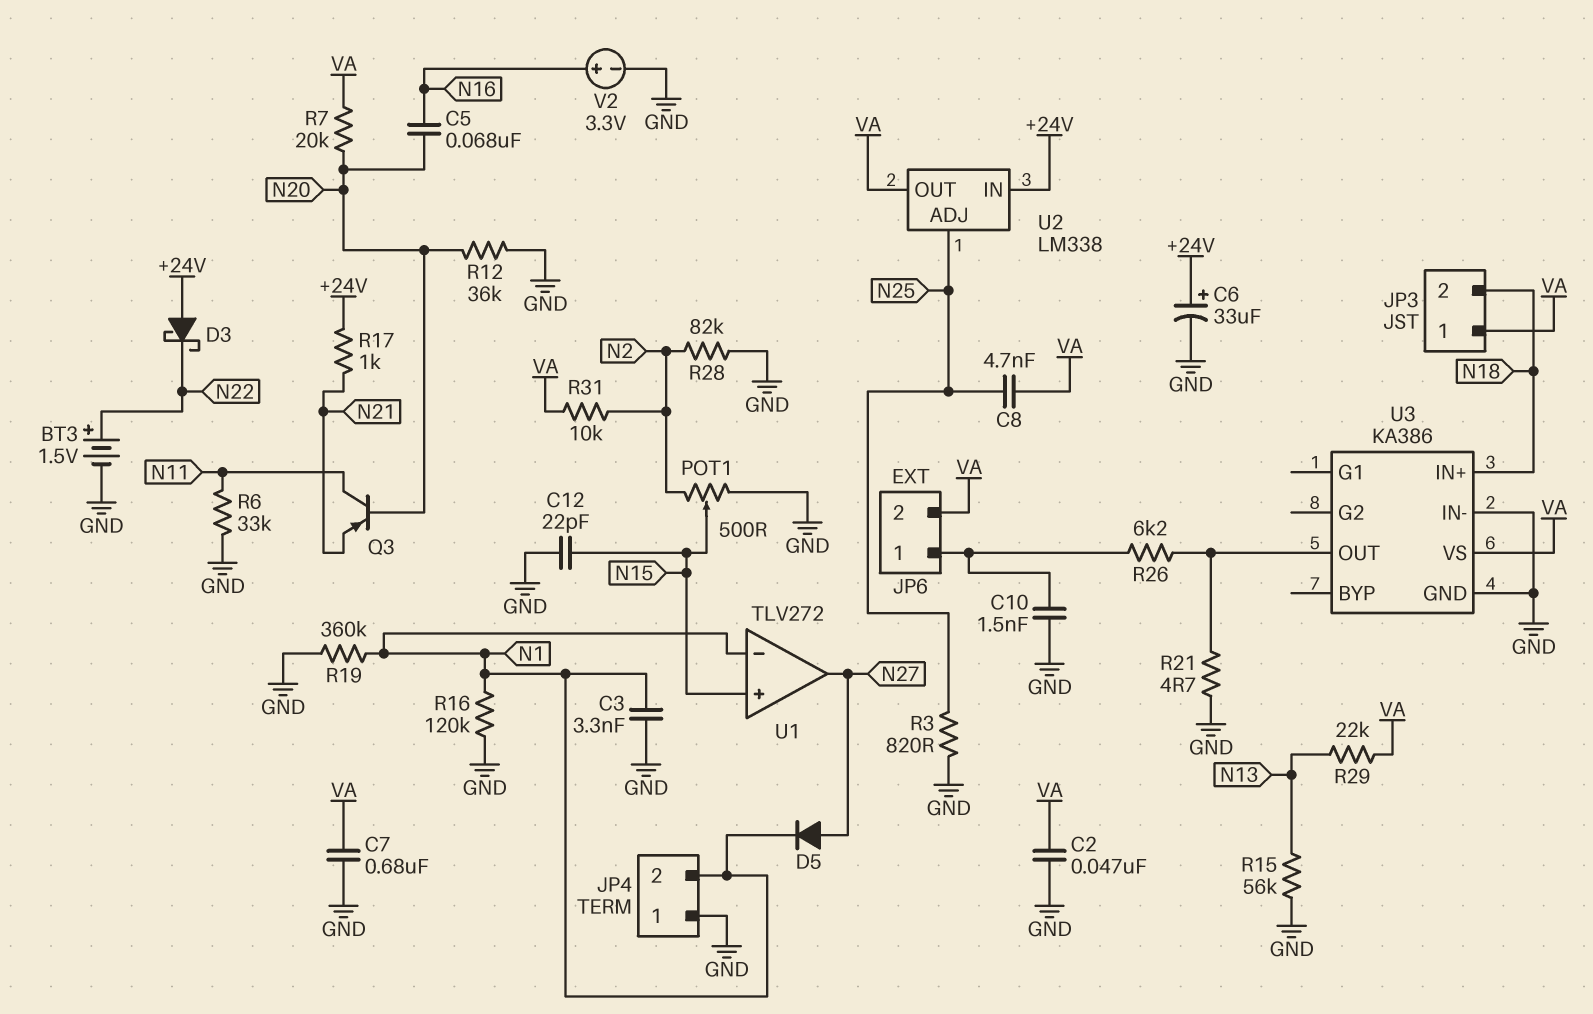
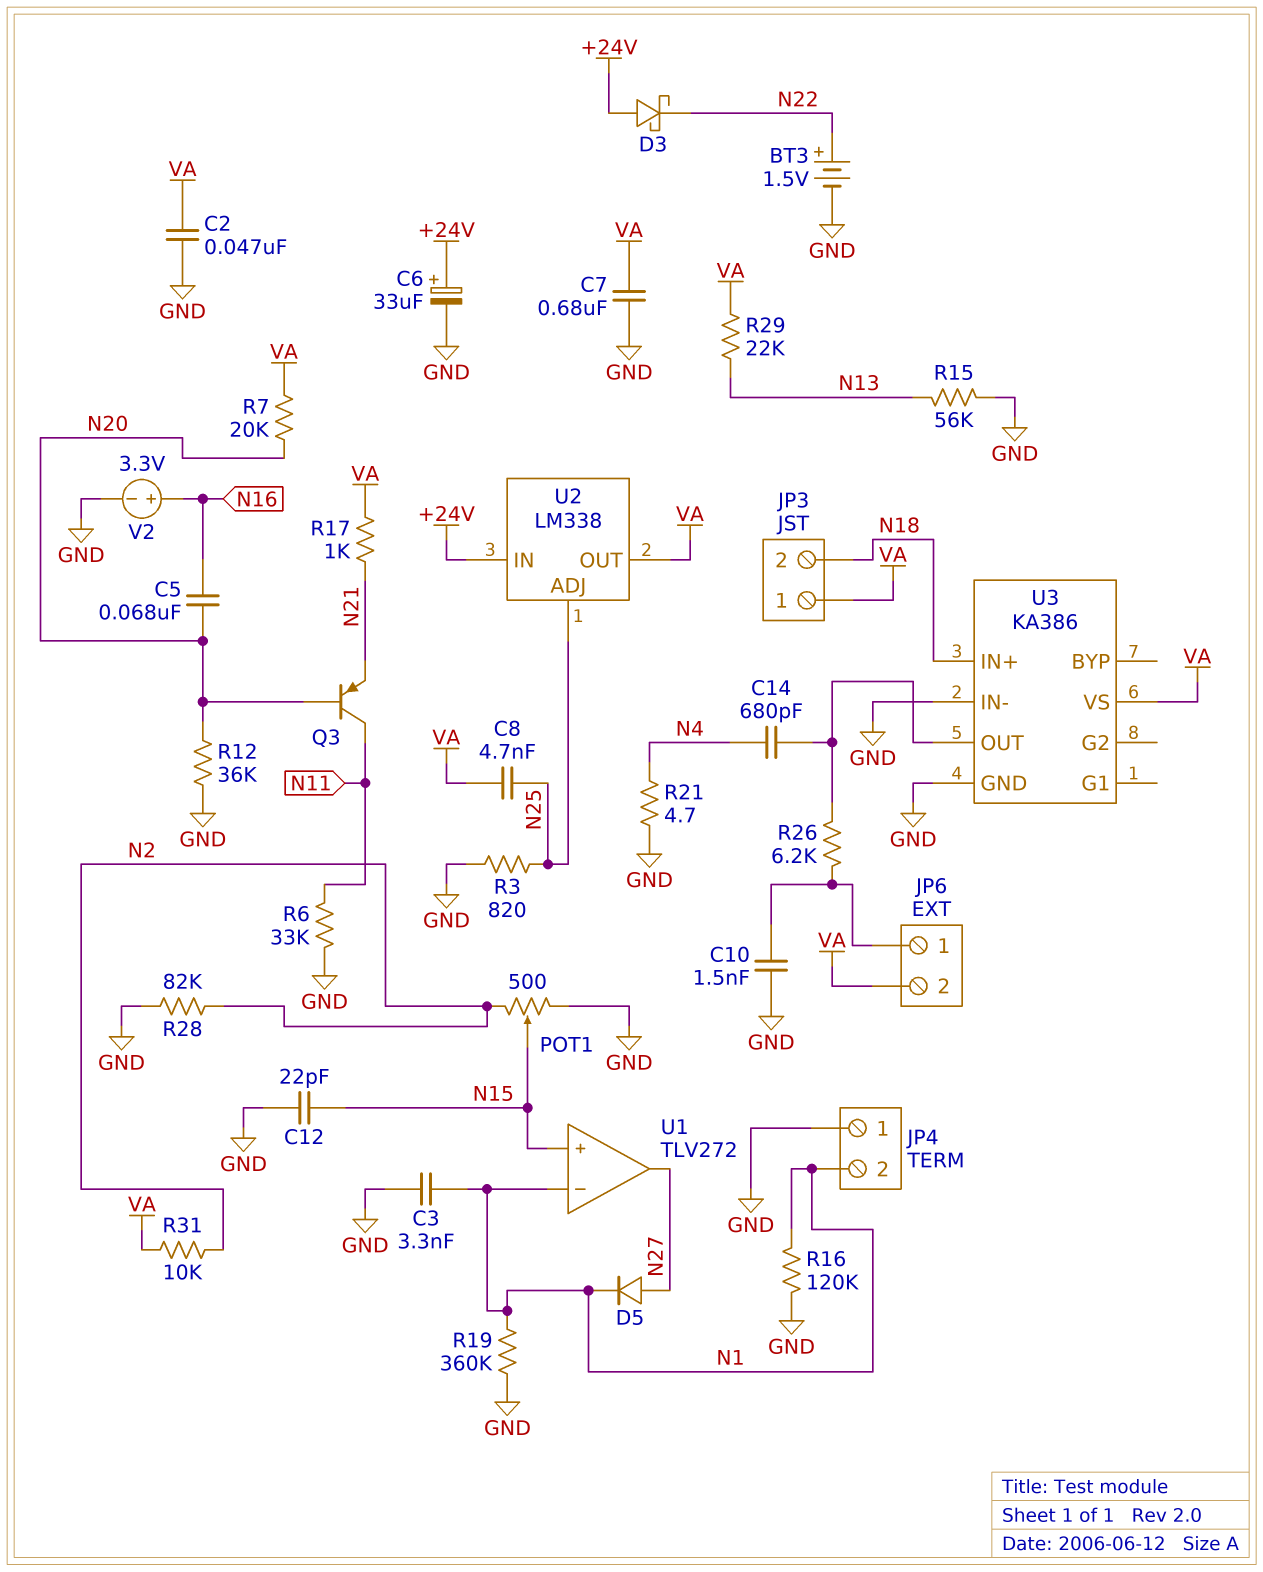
C14: none -> 680pF (N4, U3/OUT)
R17: 1k (+24V, N21) -> 1k (N21, VA)
R21: 4.7 (GND, U3/OUT) -> 4.7 (GND, N4)

